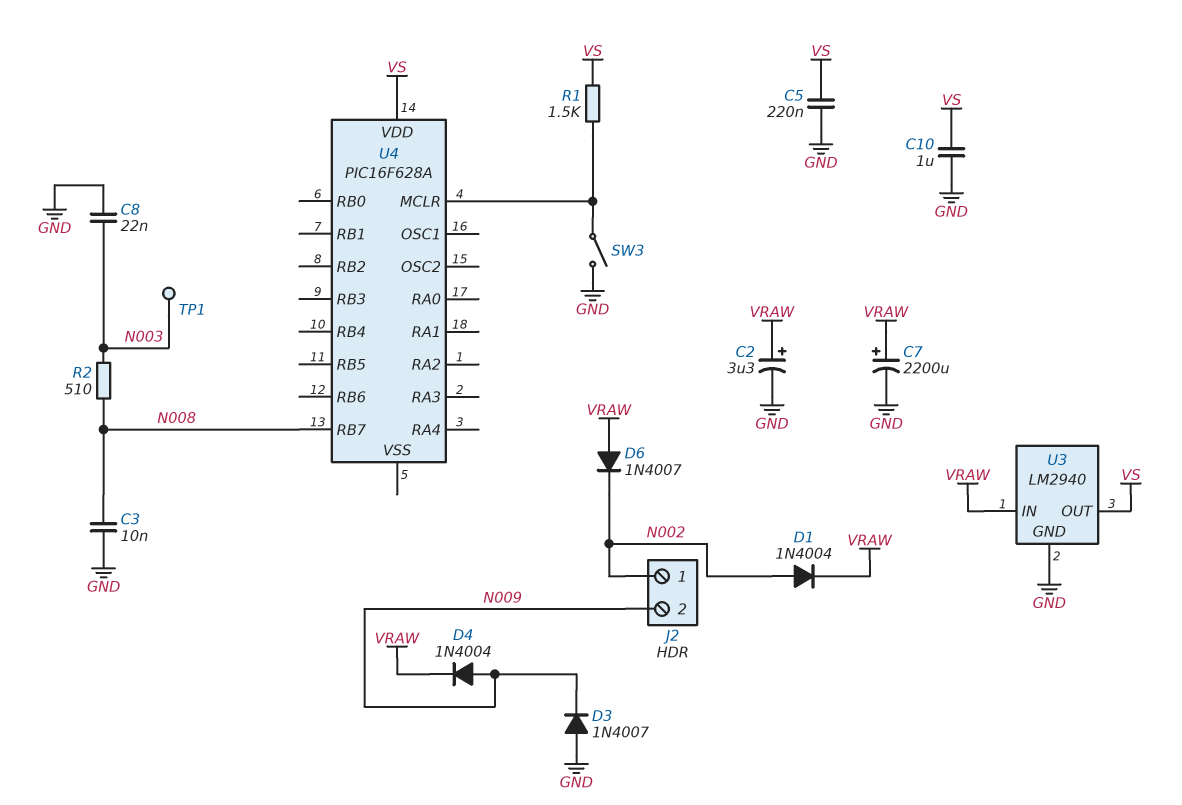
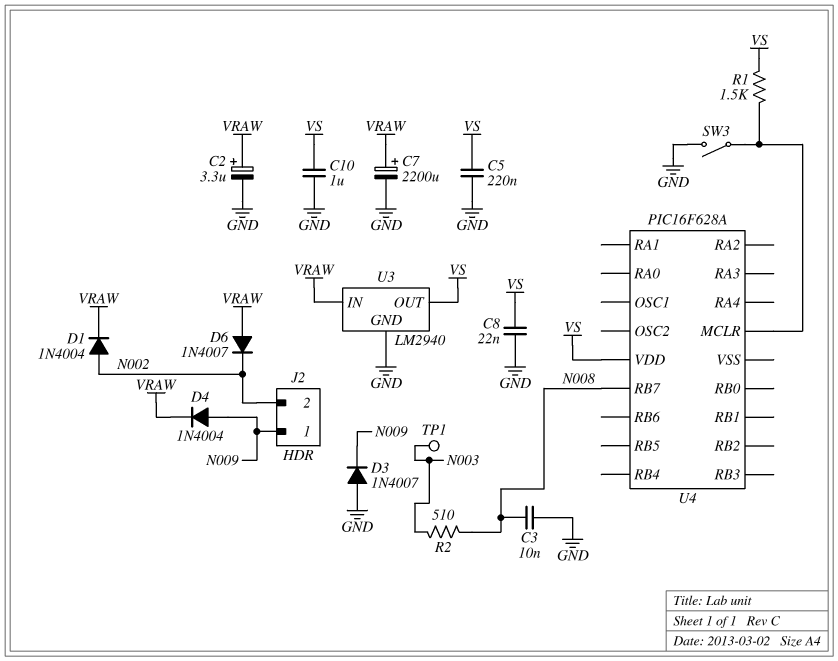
C8: 22nF (GND, N003) -> 22nF (GND, VS)
J2 pin 1: N002 -> N009
J2 pin 2: N009 -> N002

